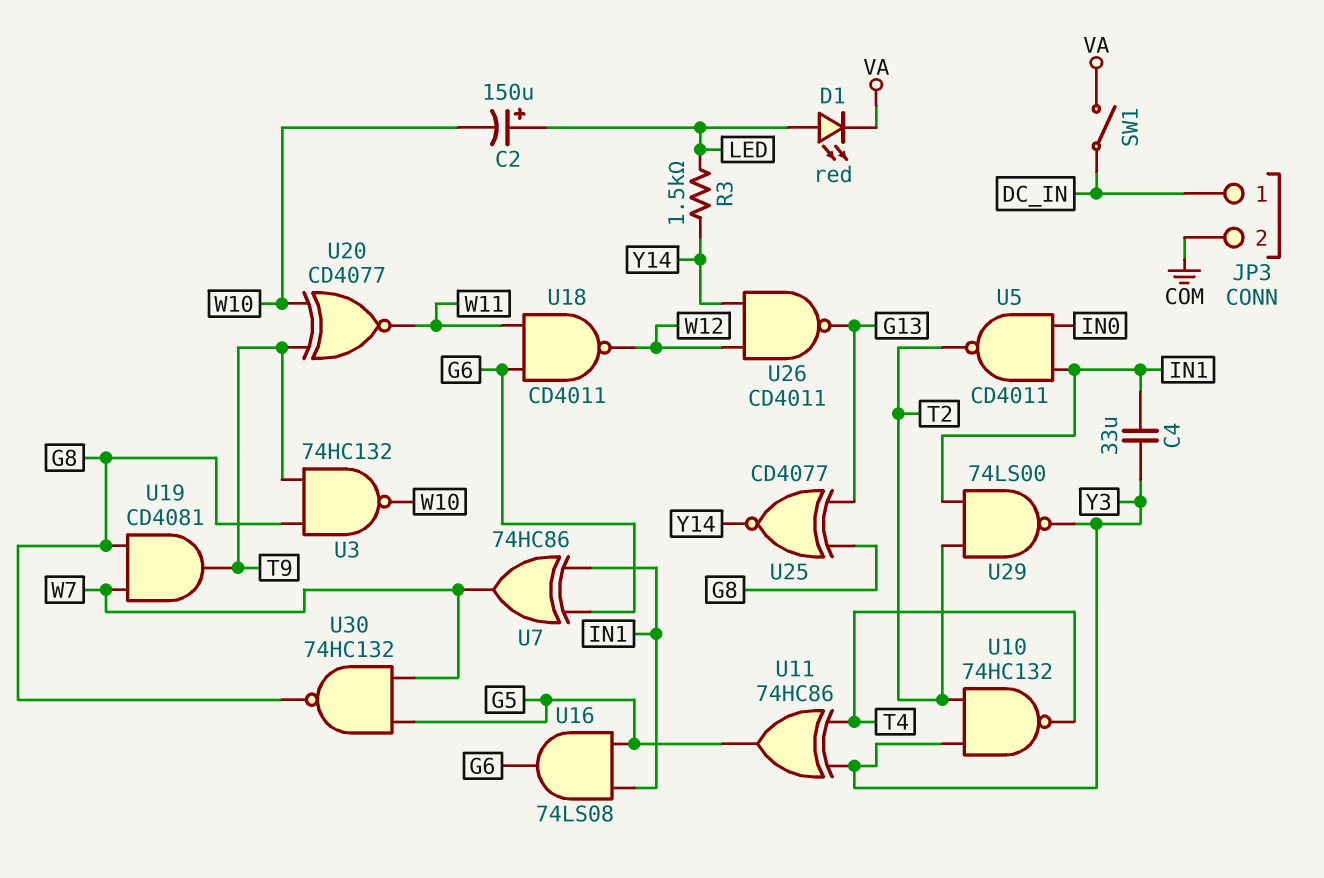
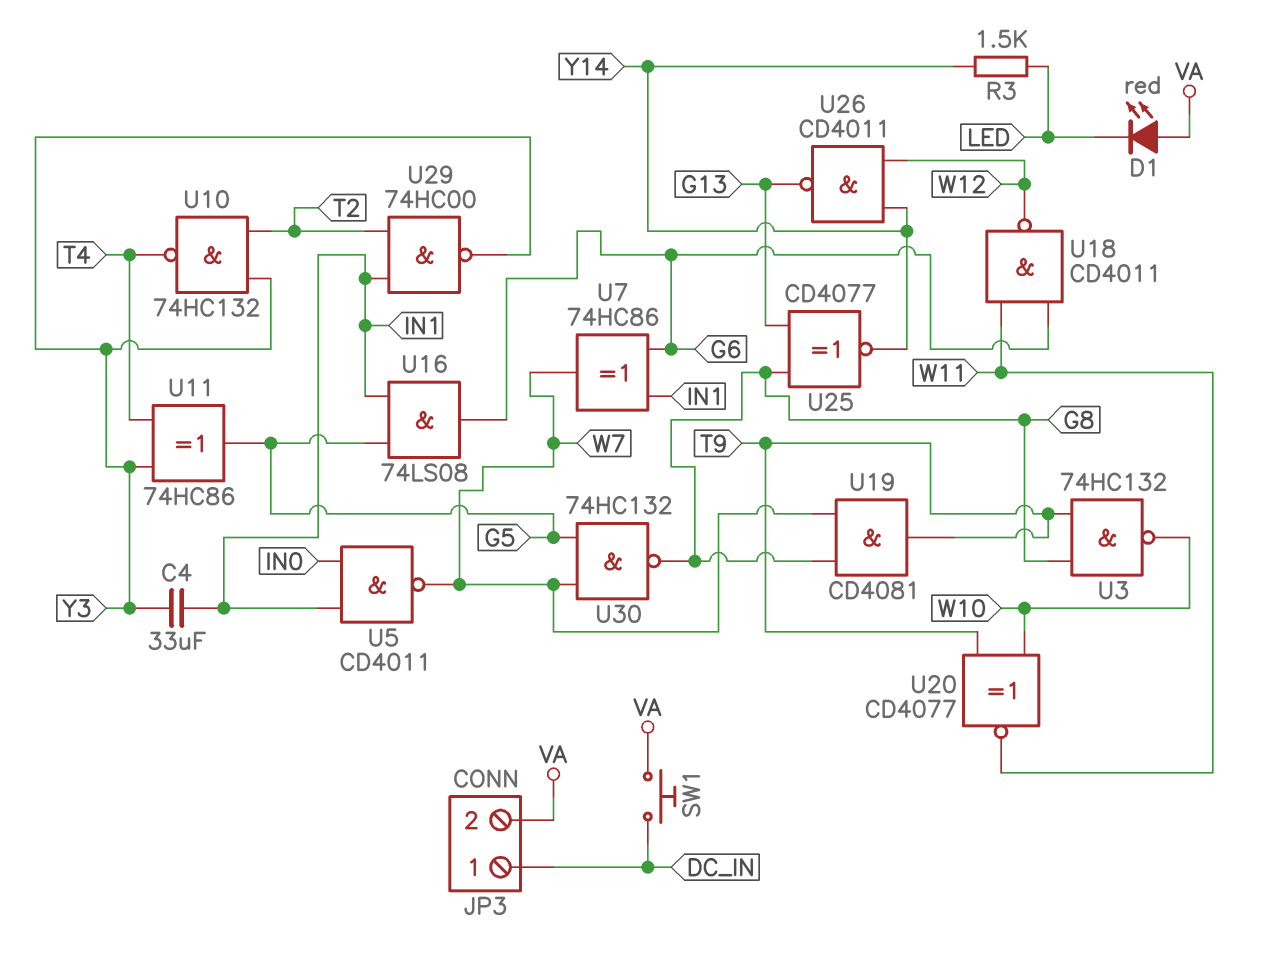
C2: 150uF (plus LED, minus W10) -> none
D1: LED red (A LED, K VA) -> LED red (A VA, K LED)
JP3 pin 2: COM -> VA
SW1: switch (DC_IN, VA) -> button (DC_IN, VA)
U5: NAND CD4011 (in IN0, in IN1, out T2) -> NAND CD4011 (in IN0, in IN1, out W7)
U29: NAND 74LS00 (in IN1, in T2, out Y3) -> NAND 74HC00 (in IN1, in T2, out Y3)

